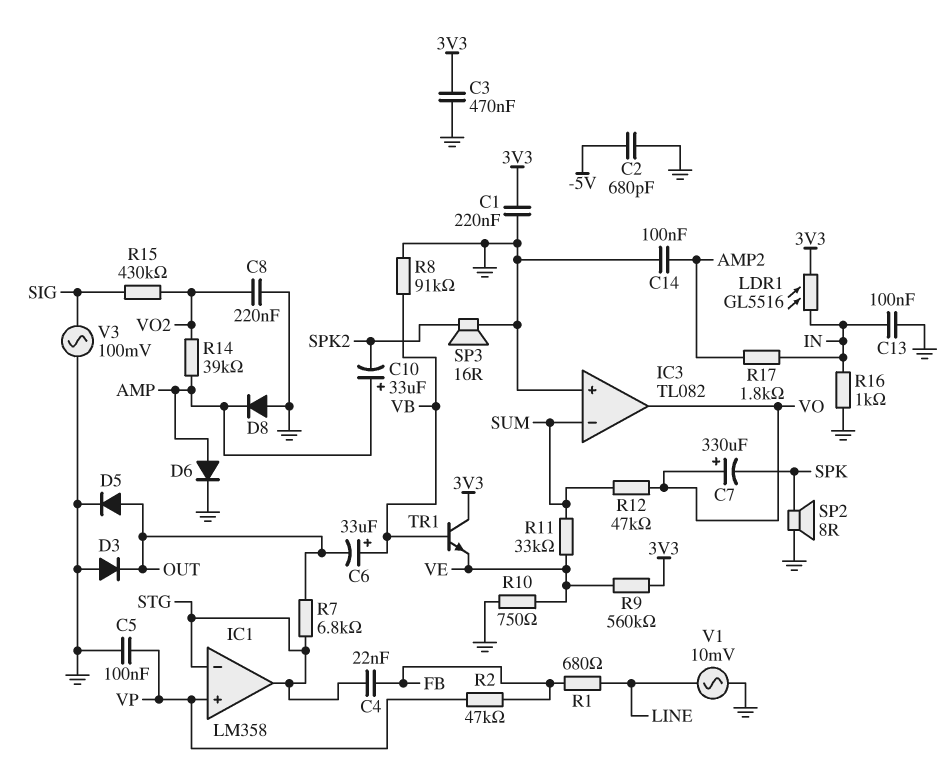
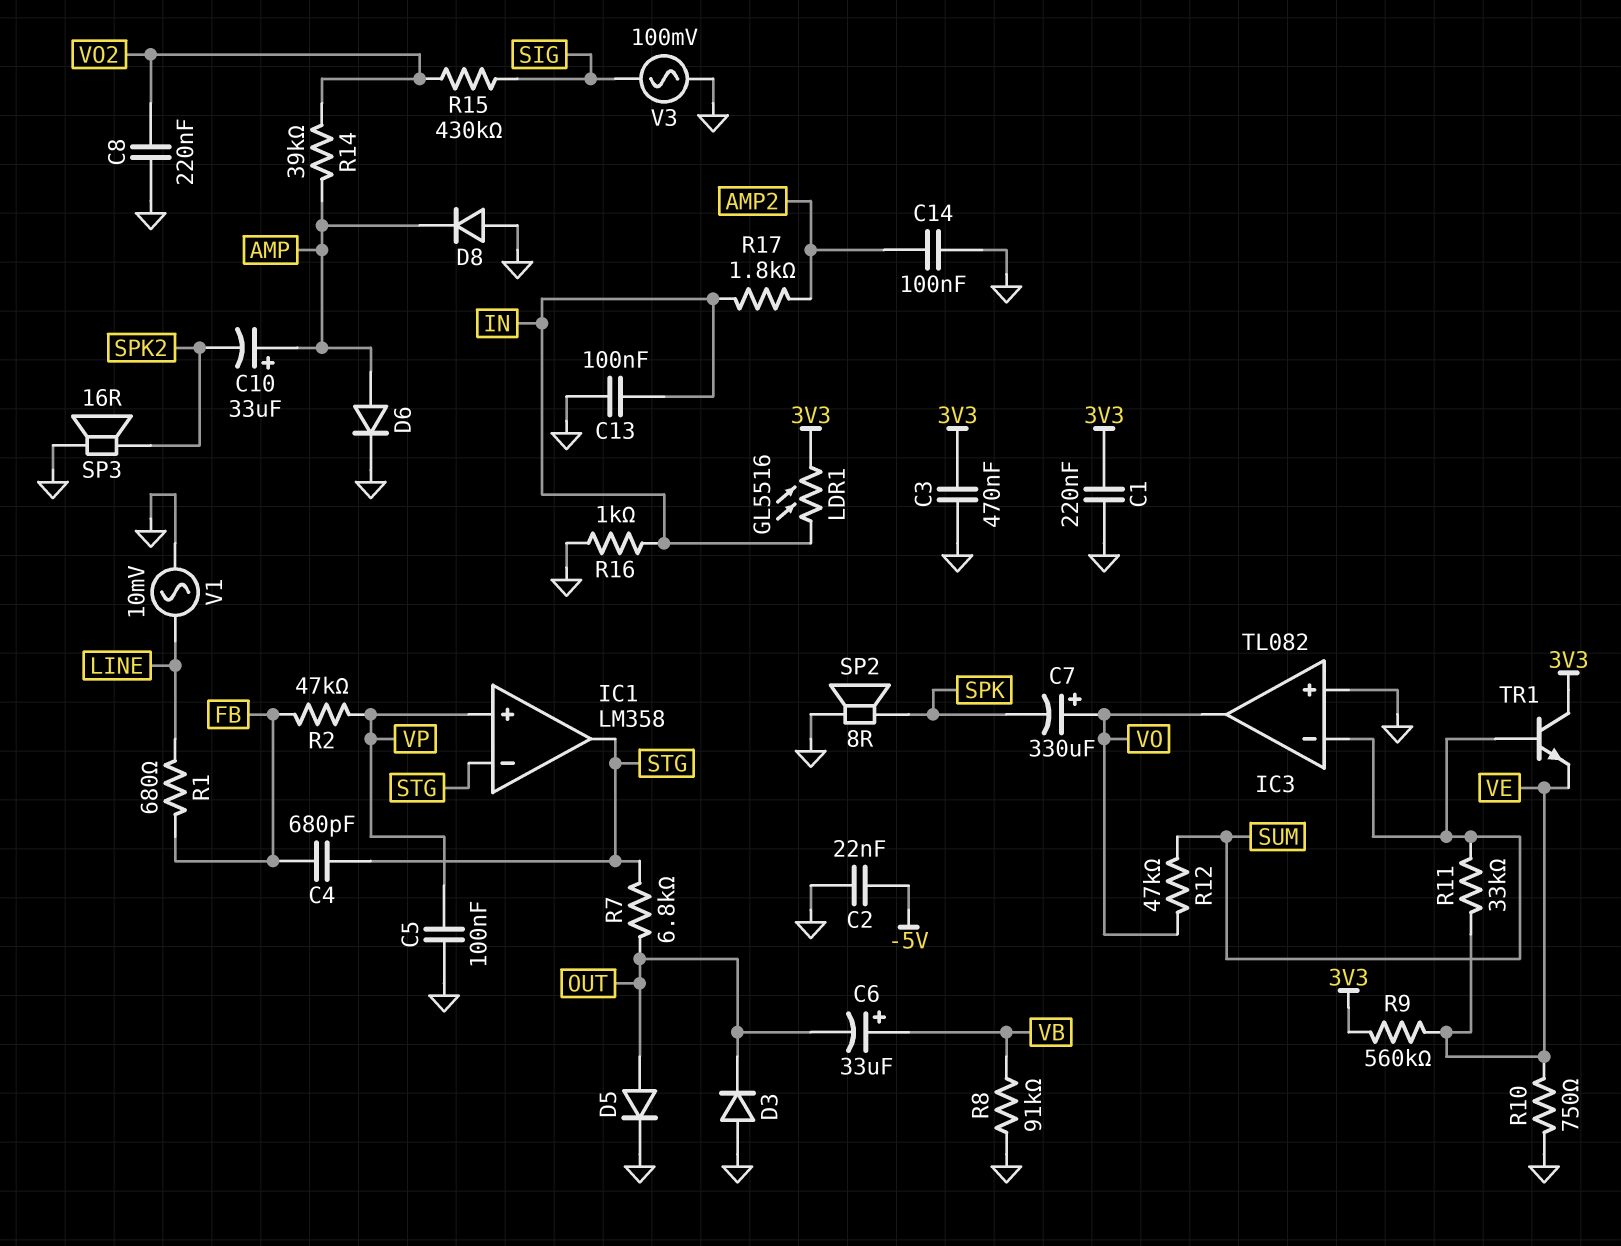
C2: 680pF (-5V, GND) -> 22nF (-5V, GND)
C4: 22nF (FB, STG) -> 680pF (FB, STG)
TR1: NPN (B VB, C 3V3, E VE) -> NPN (B SUM, C 3V3, E VE)

